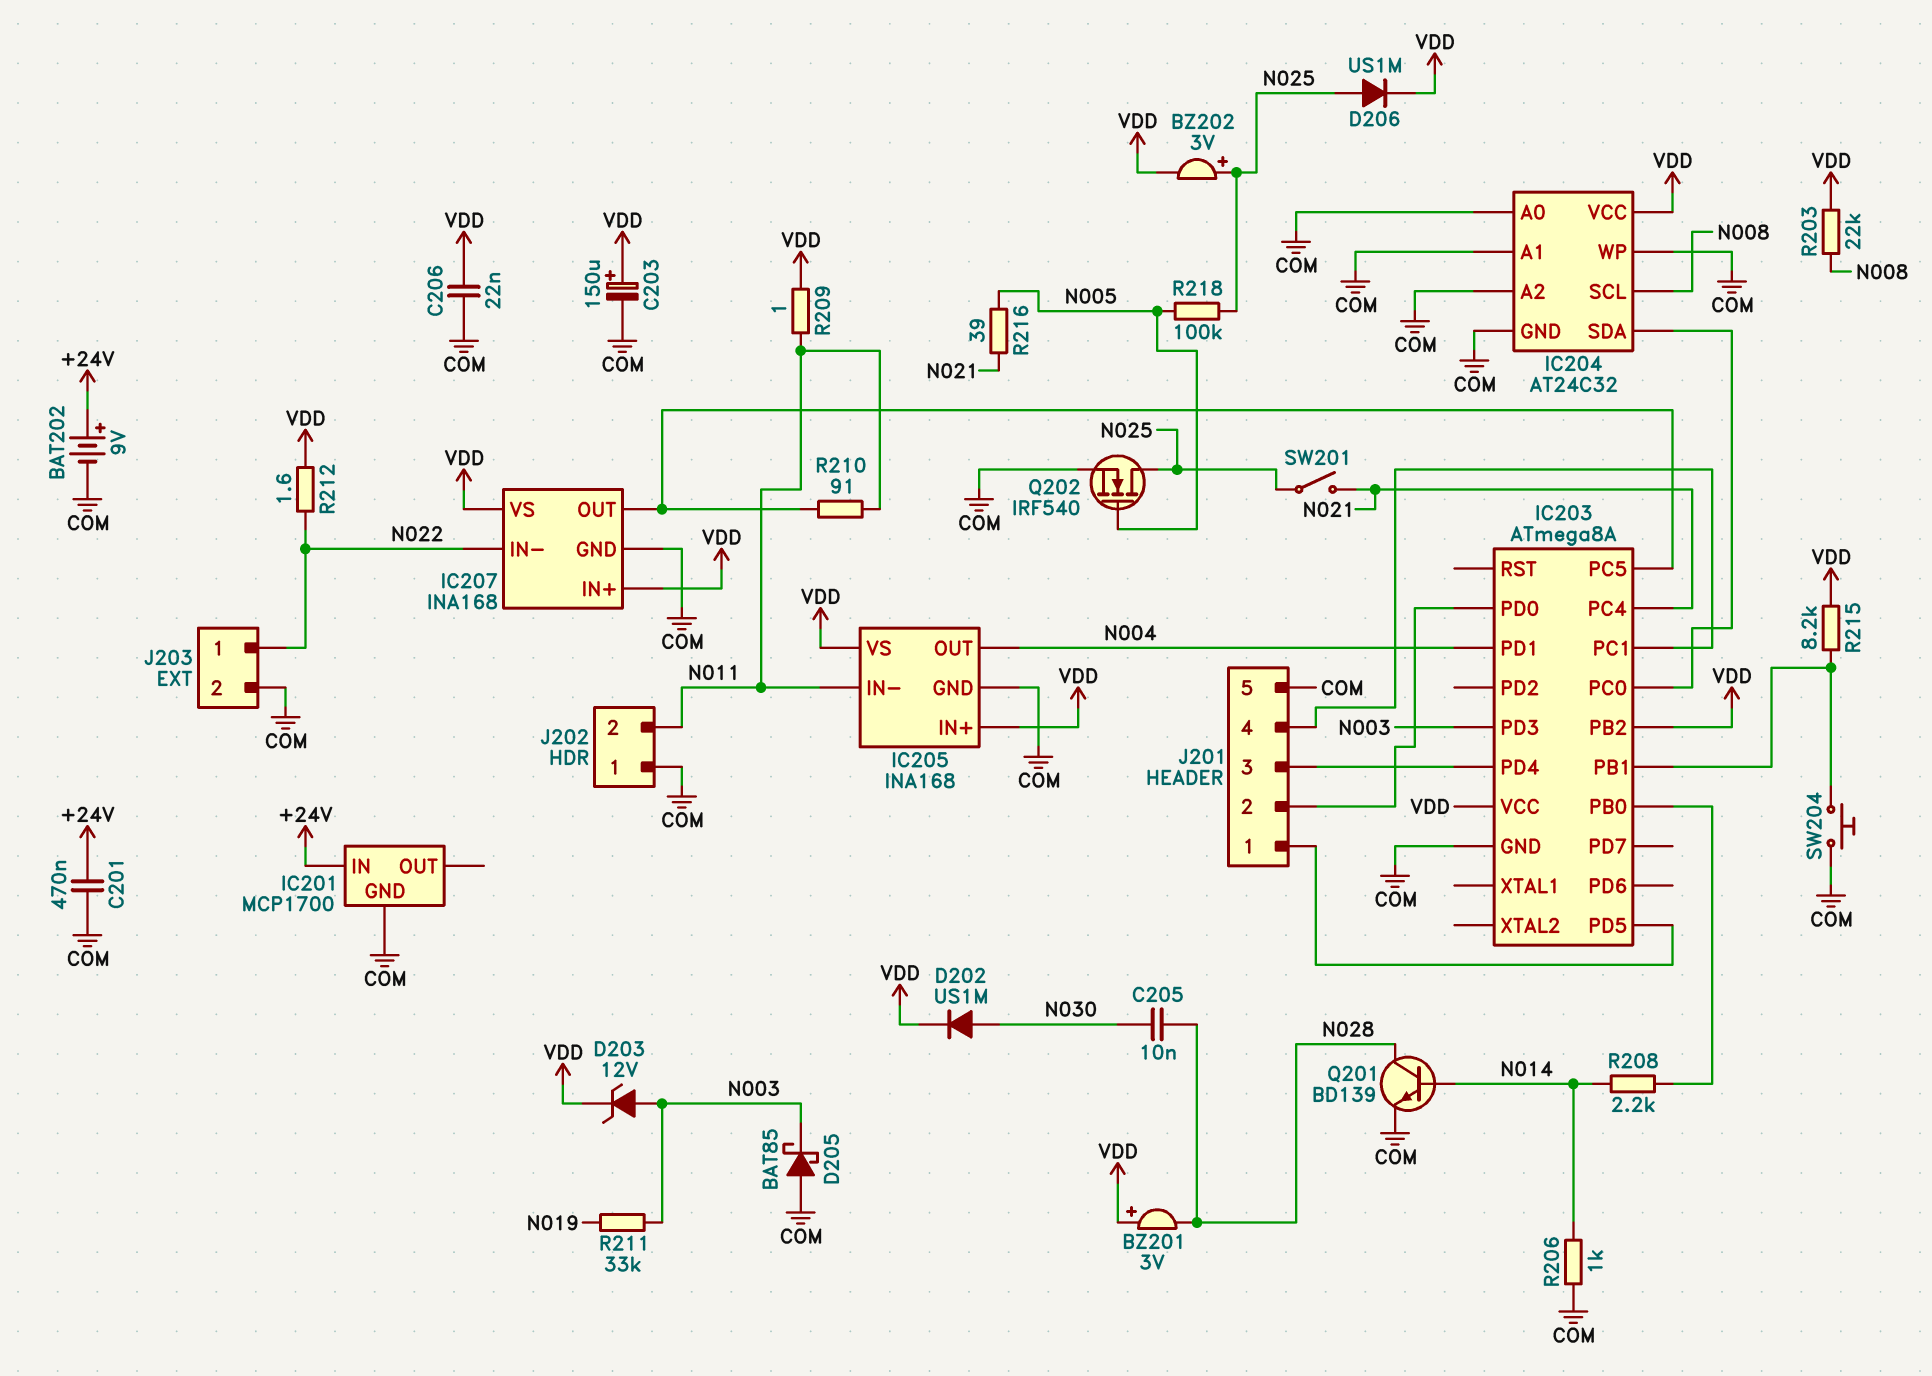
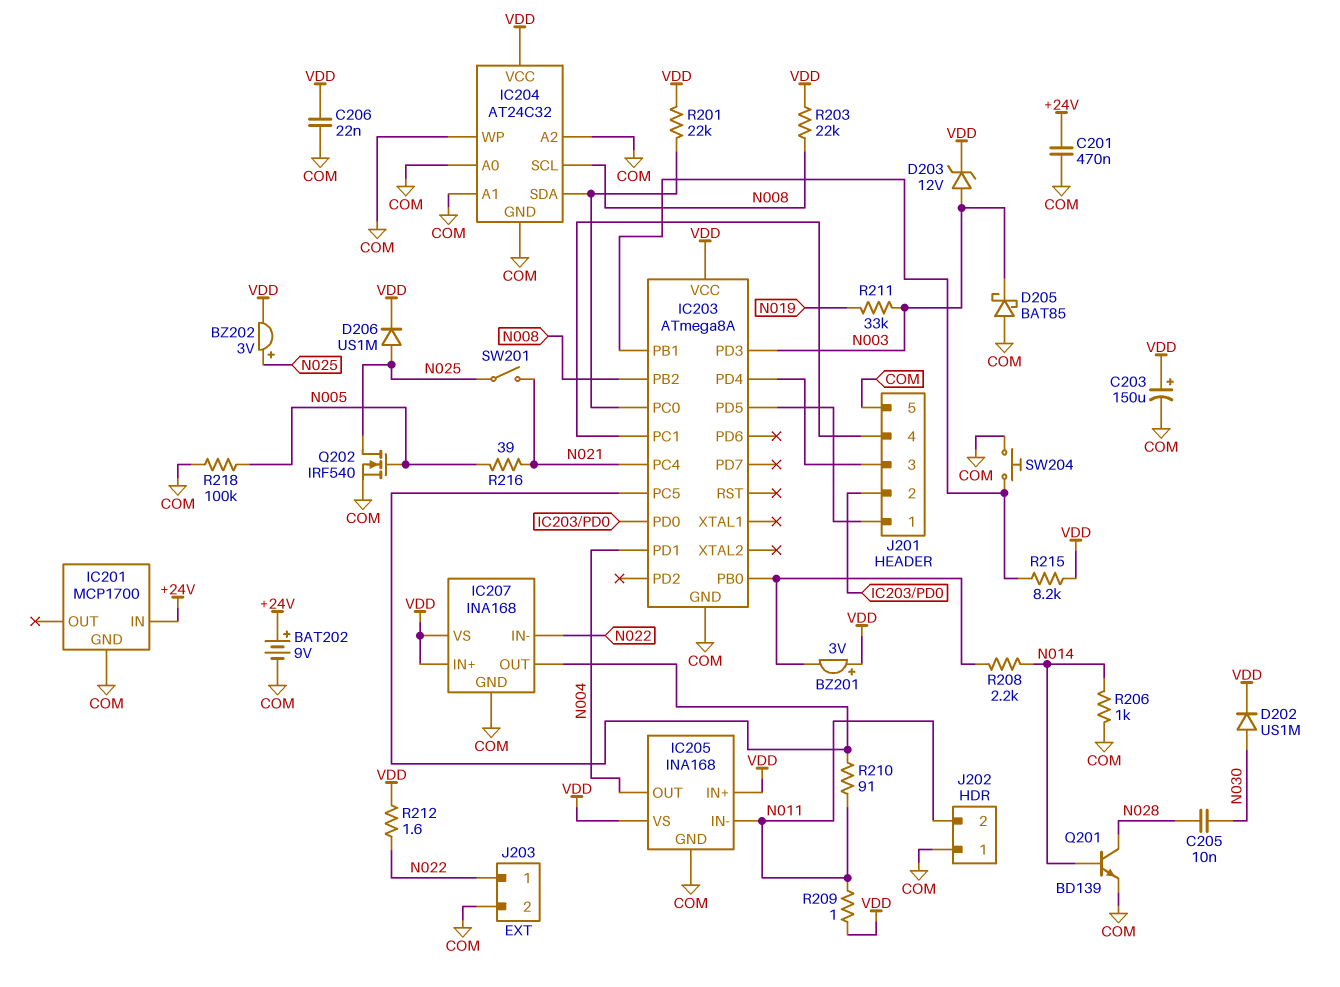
BZ201: buzzer 3V (plus VDD, minus N028) -> buzzer 3V (plus VDD, minus IC203/PB0)
IC203 pin PB2: VDD -> N008
R201: none -> 22k (IC203/PC0, VDD)
R218: 100k (N005, N025) -> 100k (COM, N005)

